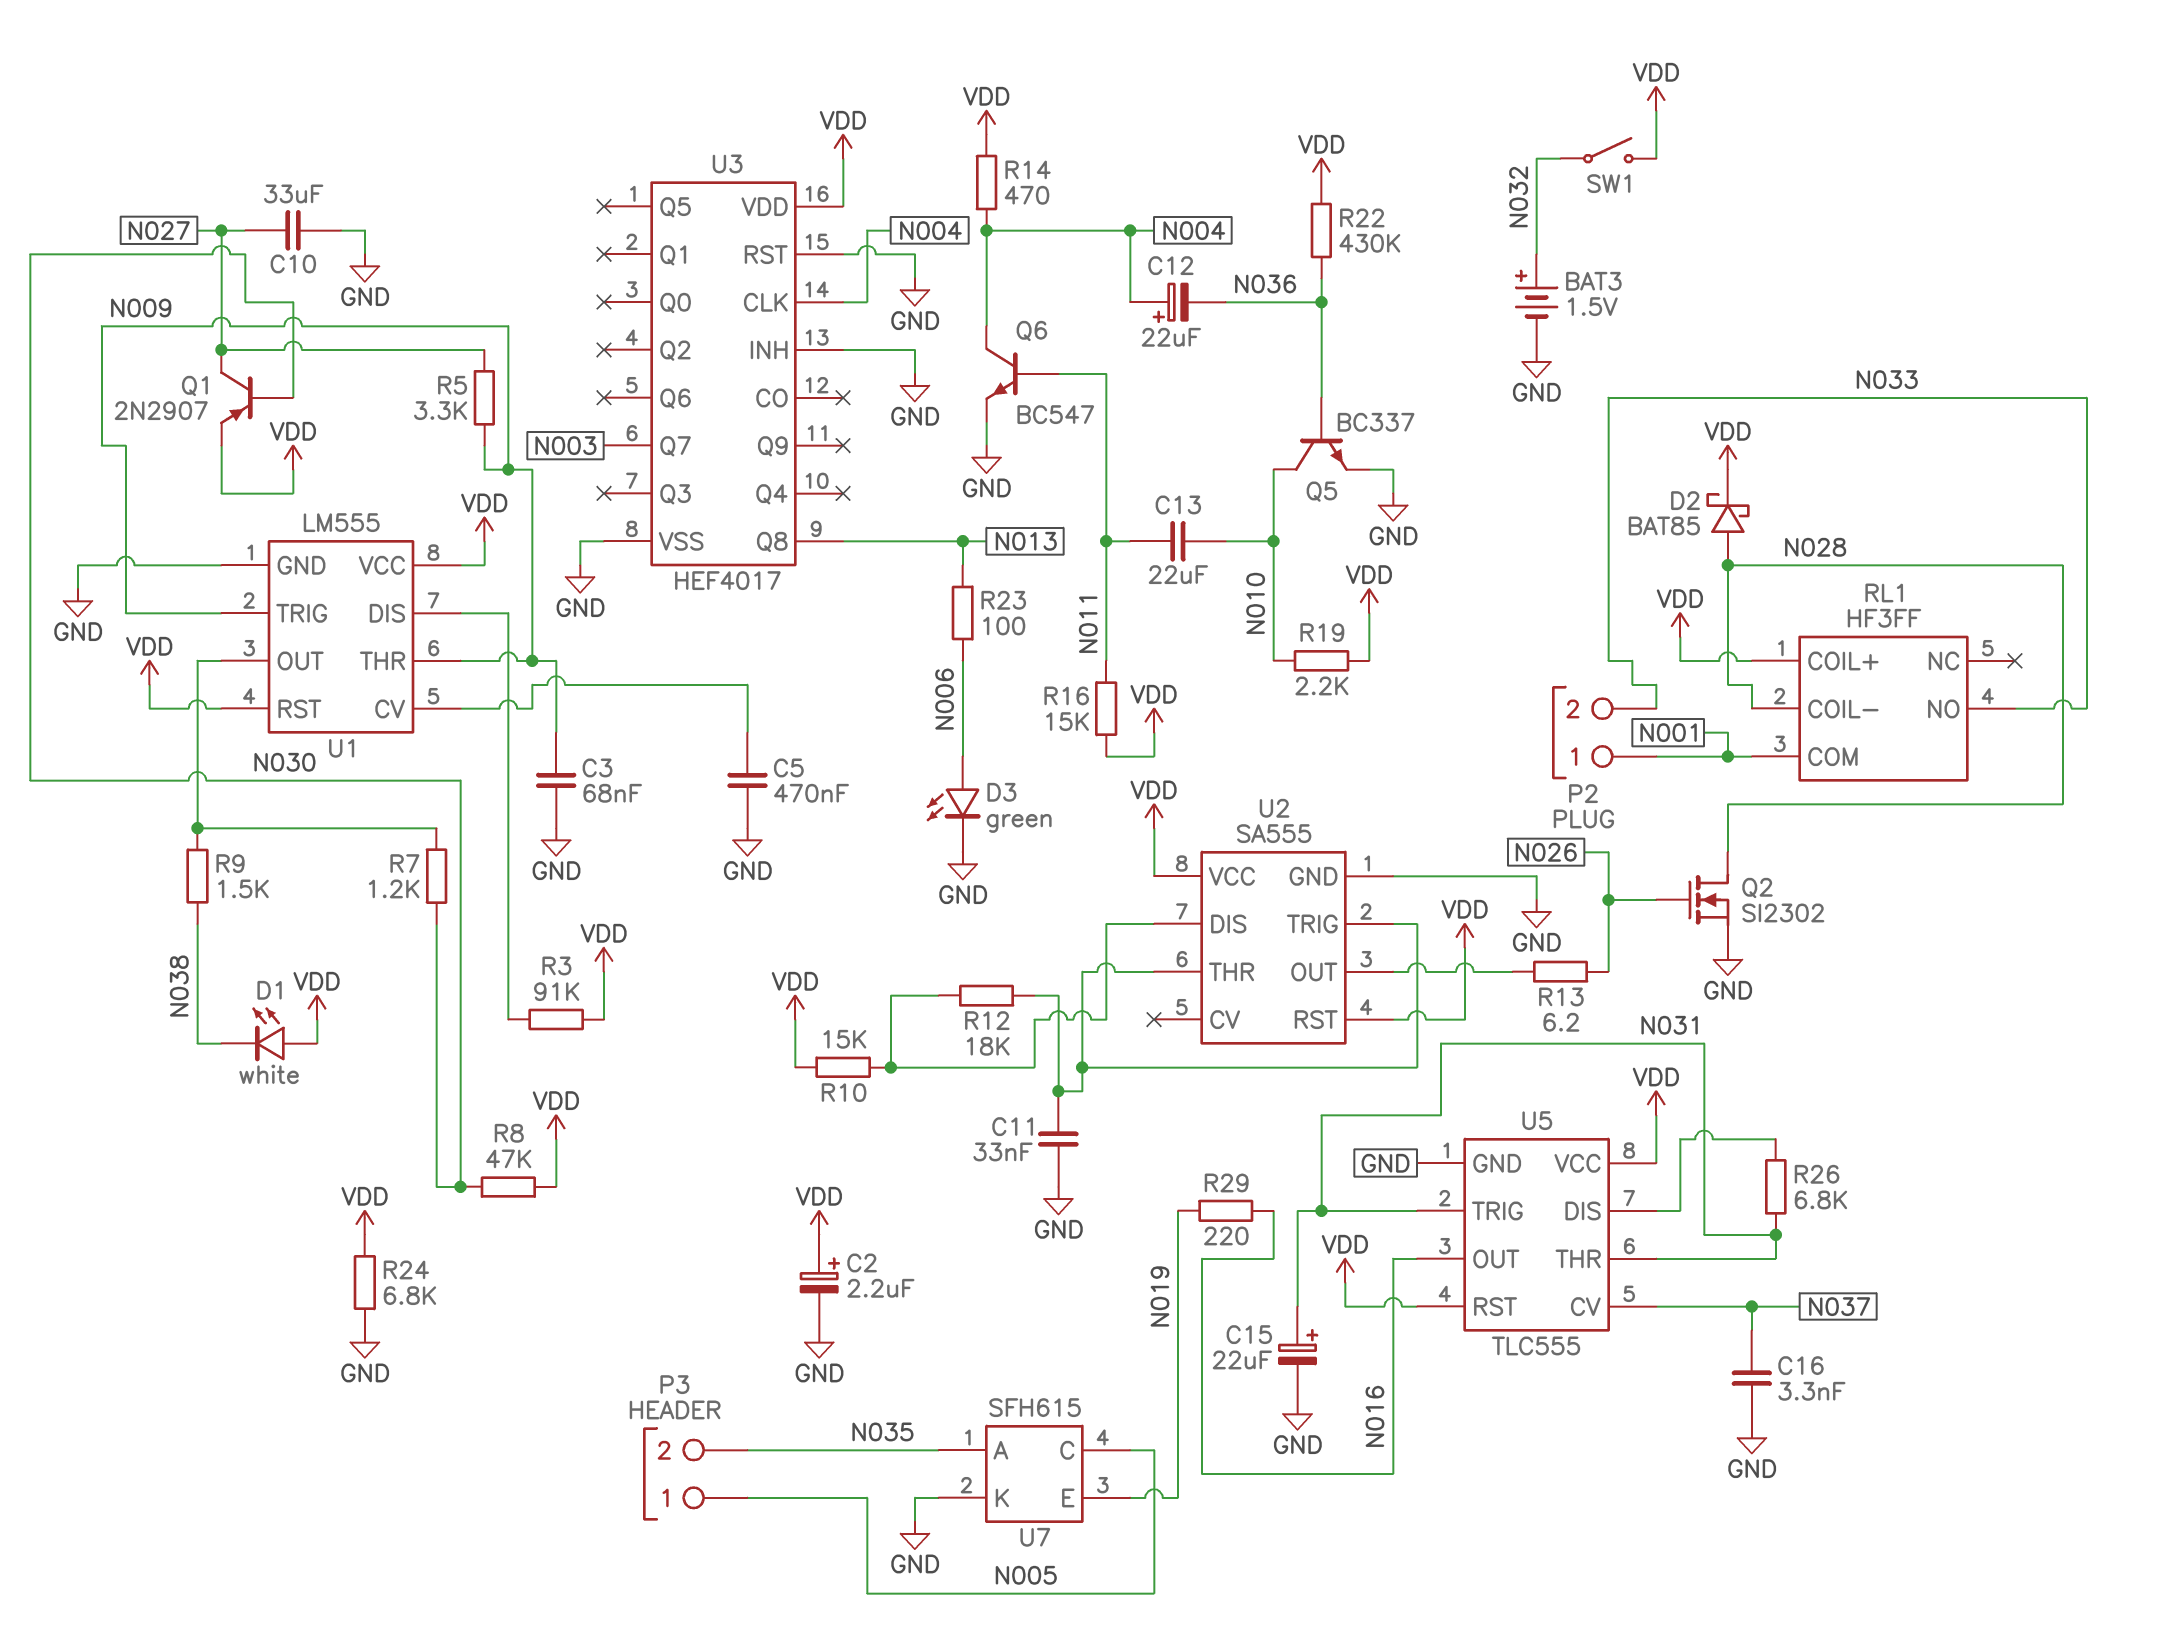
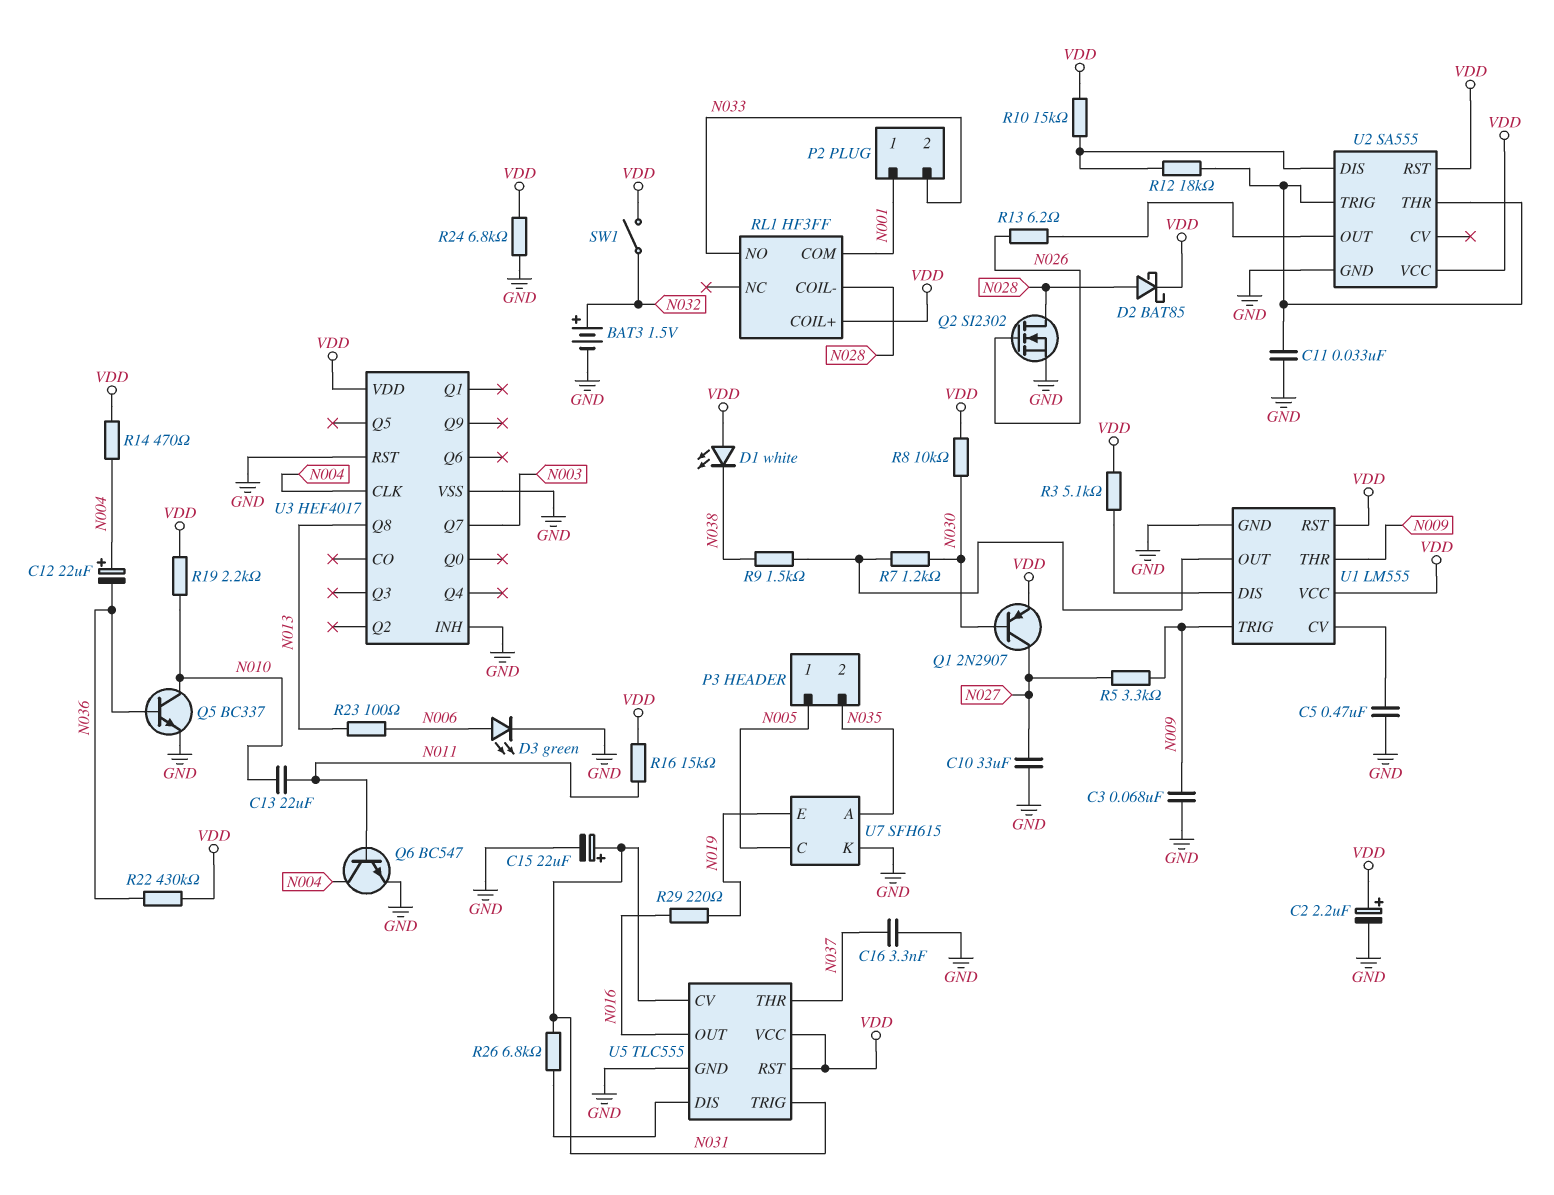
R3: 91k (U1/DIS, VDD) -> 5.1k (U1/DIS, VDD)
R8: 47k (N030, VDD) -> 10k (N030, VDD)
U5 pin CV: N037 -> N031
U5 pin THR: N031 -> N037

